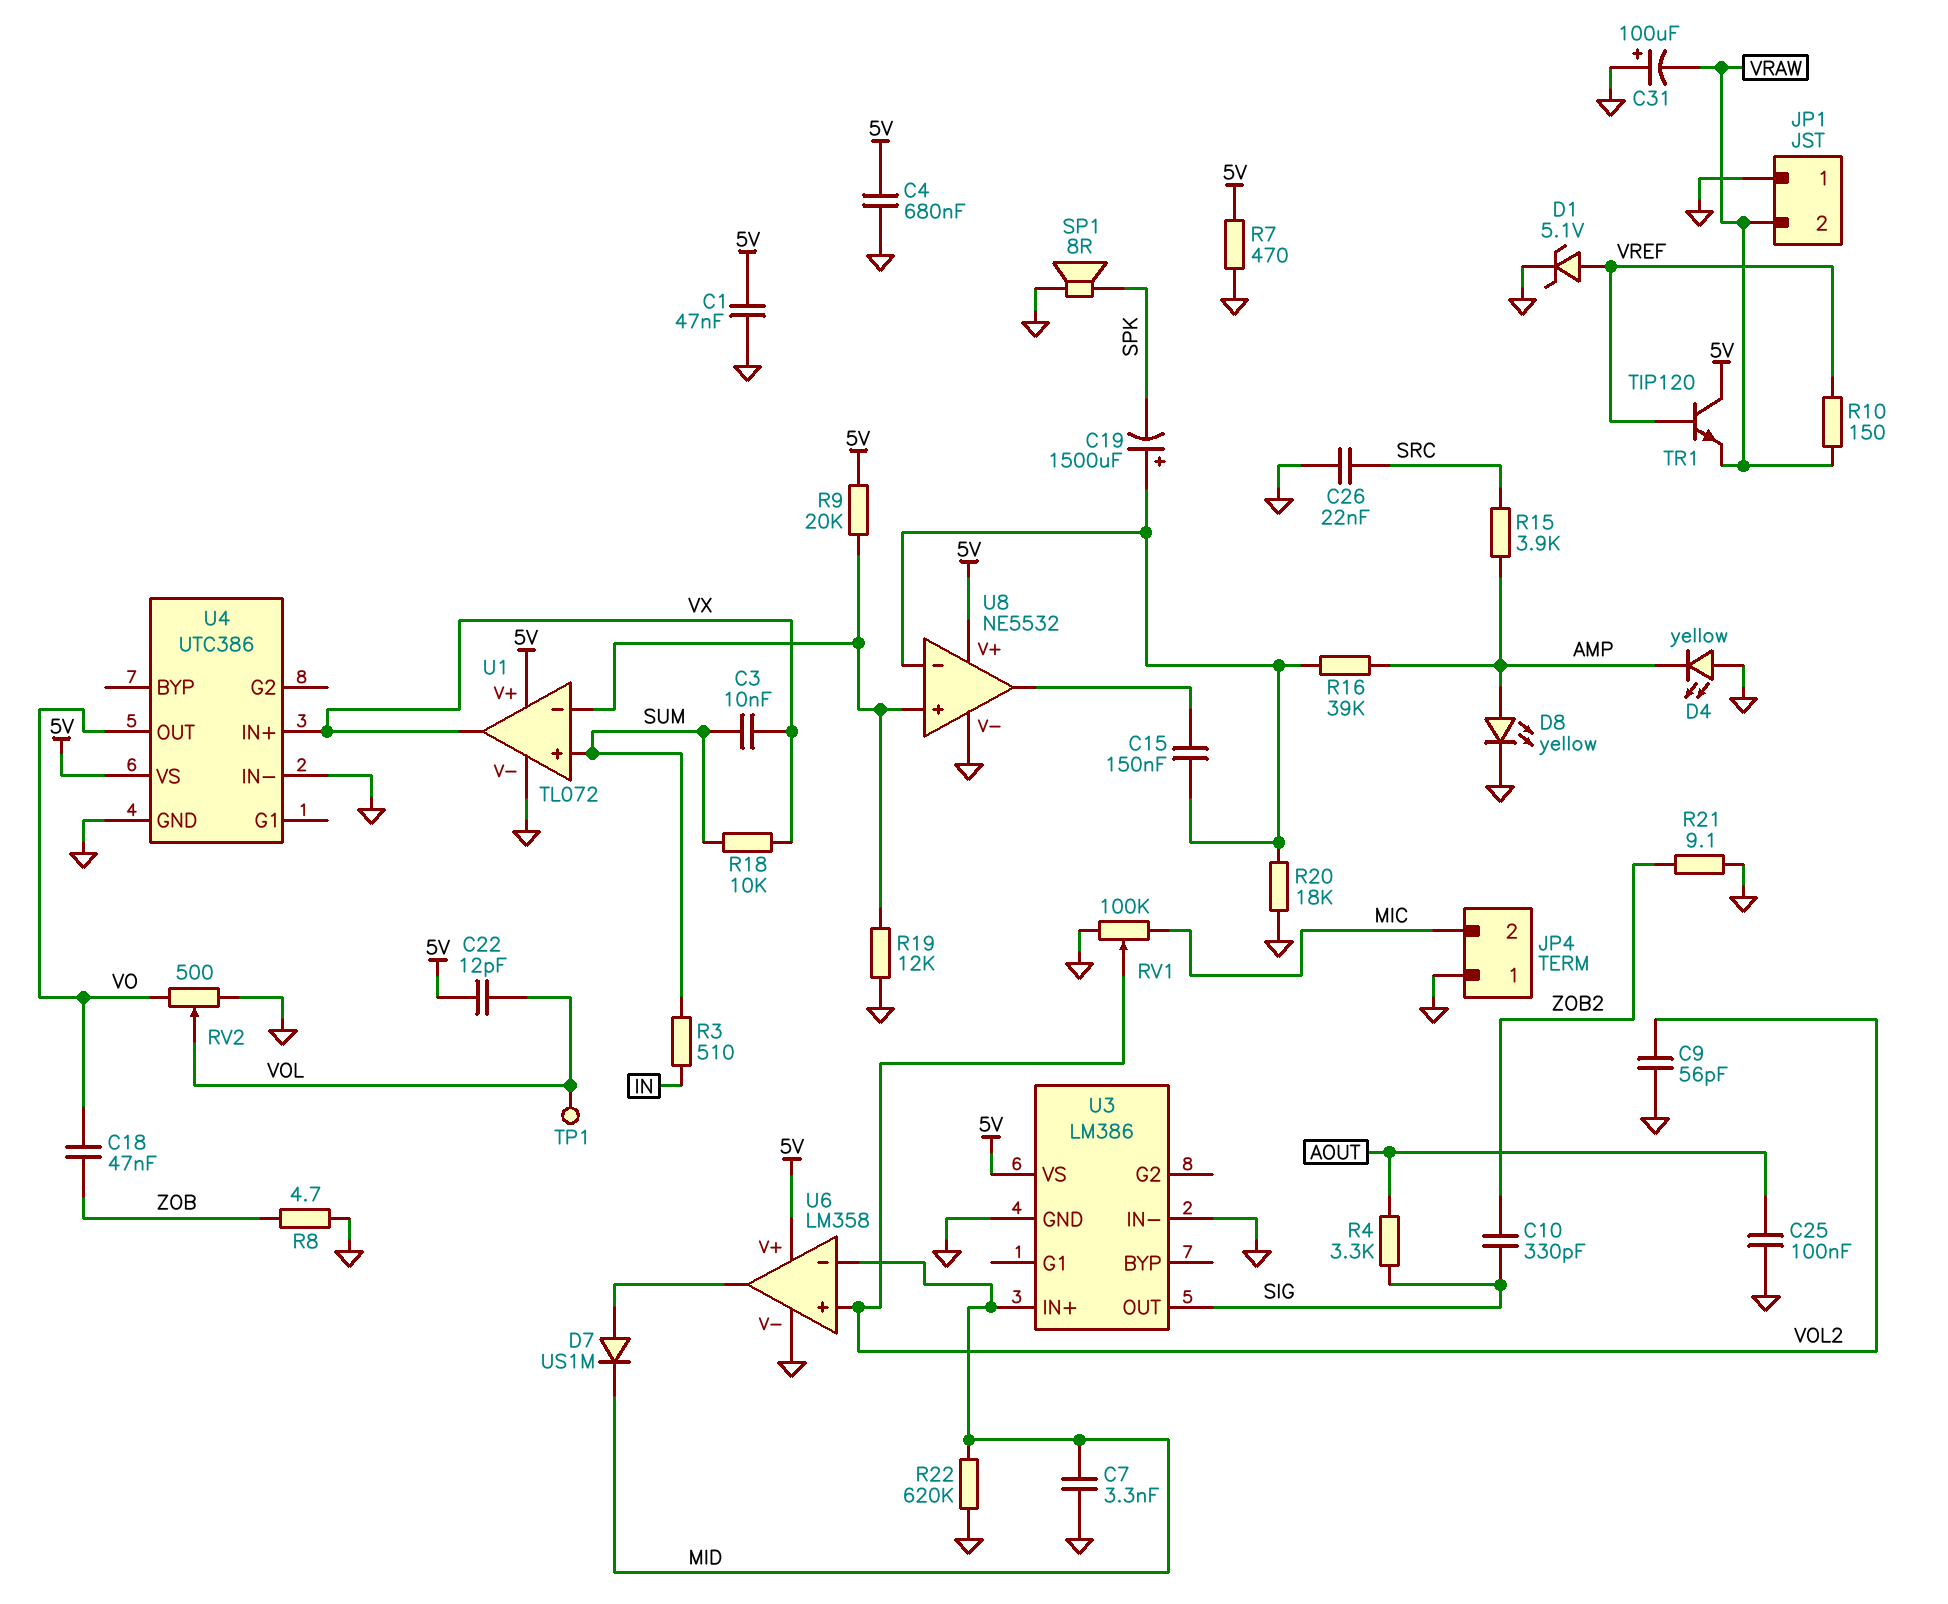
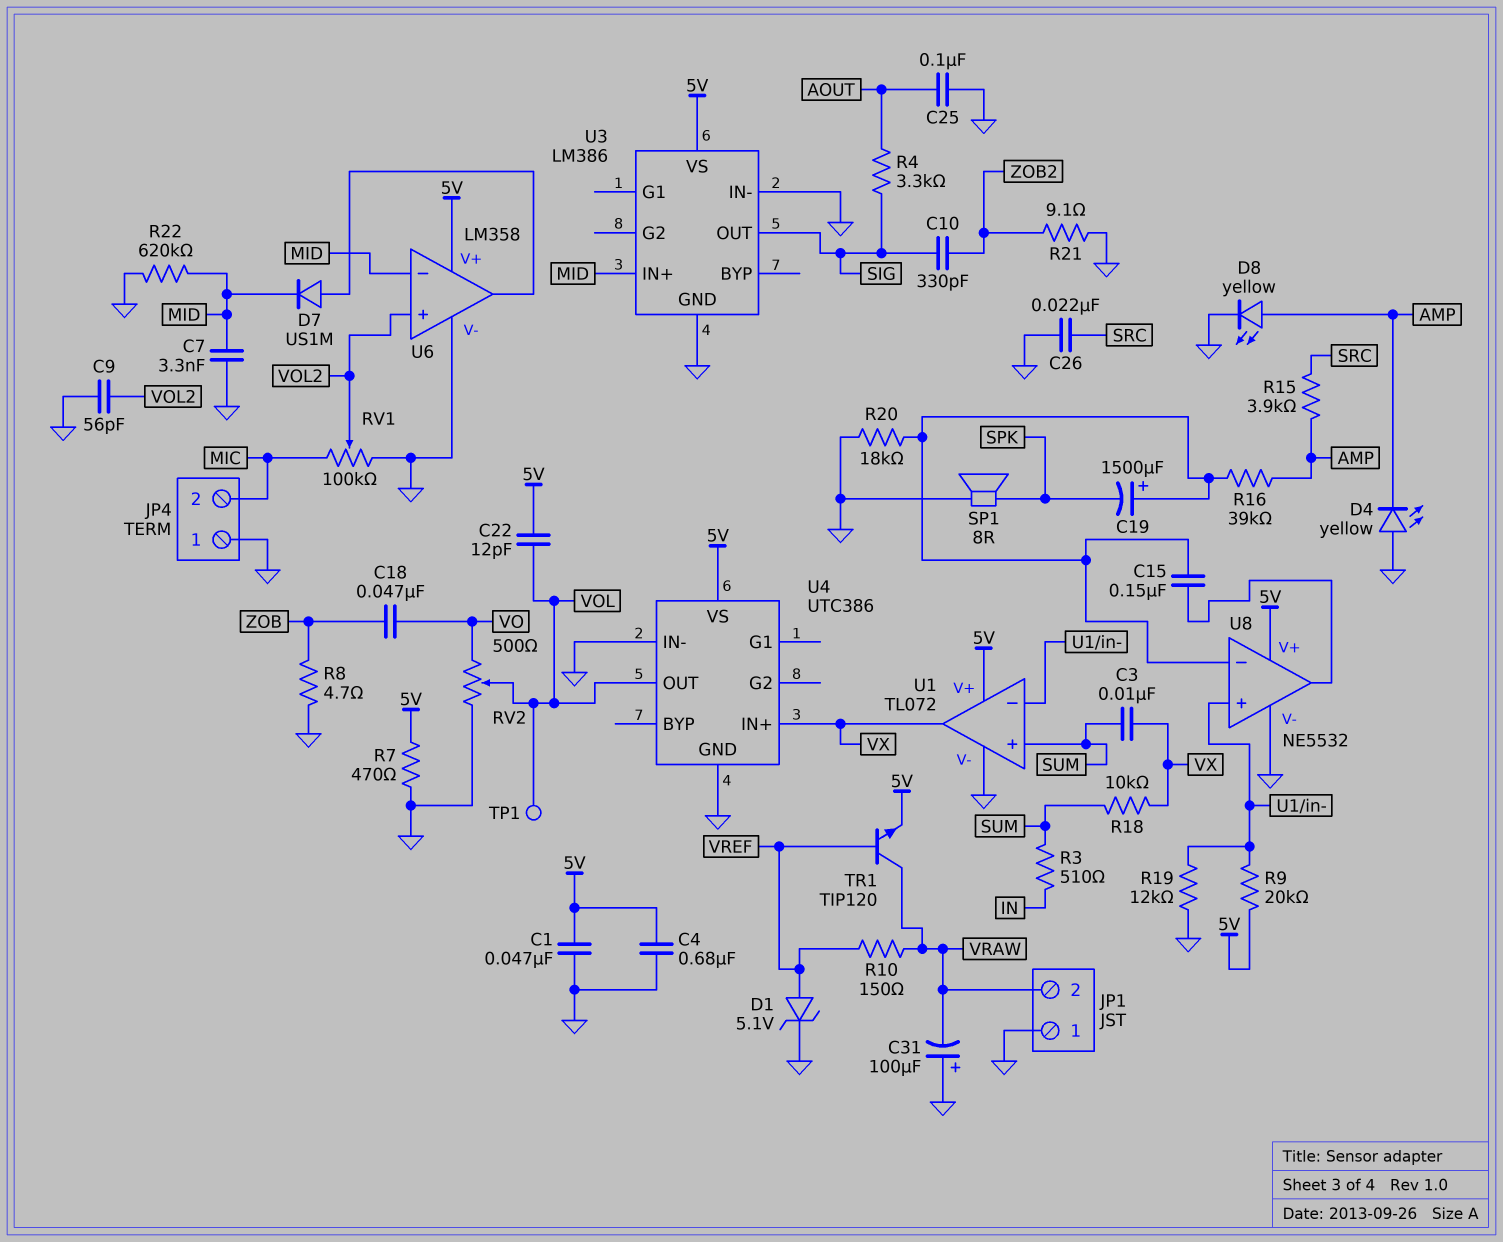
TR1: NPN TIP120 (B VREF, C 5V, E VRAW) -> NPN TIP120 (B VREF, C VRAW, E 5V)
U4 pin OUT: VO -> VOL

